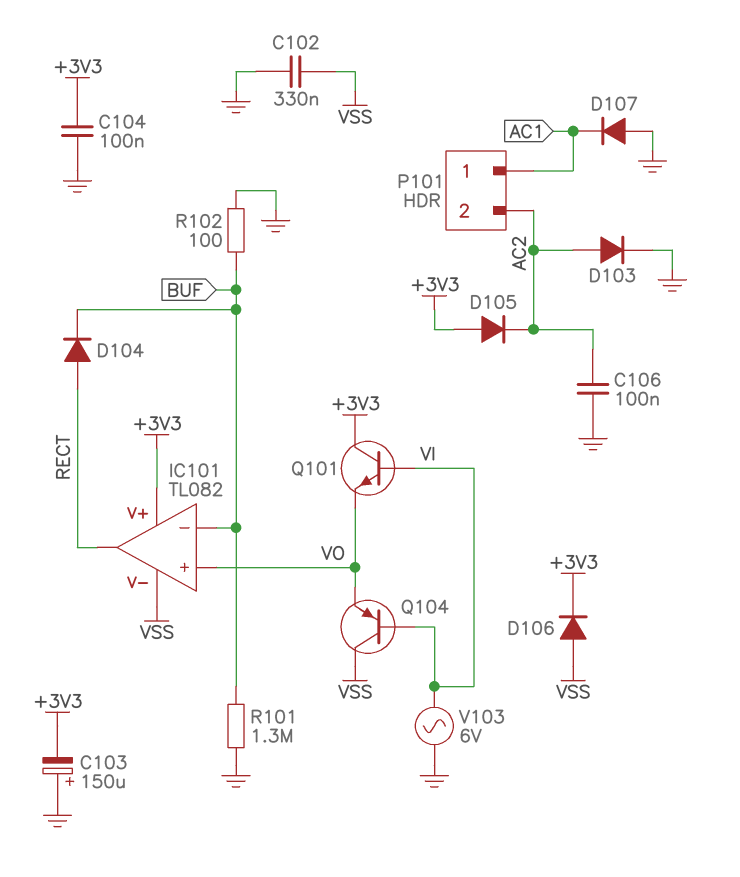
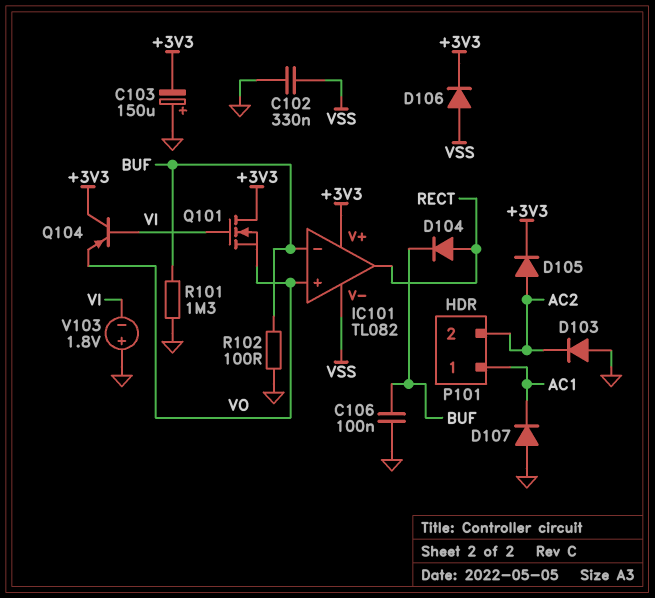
C104: 100nF (+3V3, GND) -> none
C106: 100nF (AC2, GND) -> 100nF (BUF, GND)
D103: diode (A AC2, K GND) -> diode (A GND, K AC2)
D105: diode (A +3V3, K AC2) -> diode (A AC2, K +3V3)
Q101: NPN (B VI, C +3V3, E VO) -> NMOS (G VI, D +3V3, S VO)
Q104: PNP (B VI, C VSS, E VO) -> PNP (B VI, C +3V3, E VO)
V103: AC 6V (GND, VI) -> 1.8V (plus GND, minus VI)

